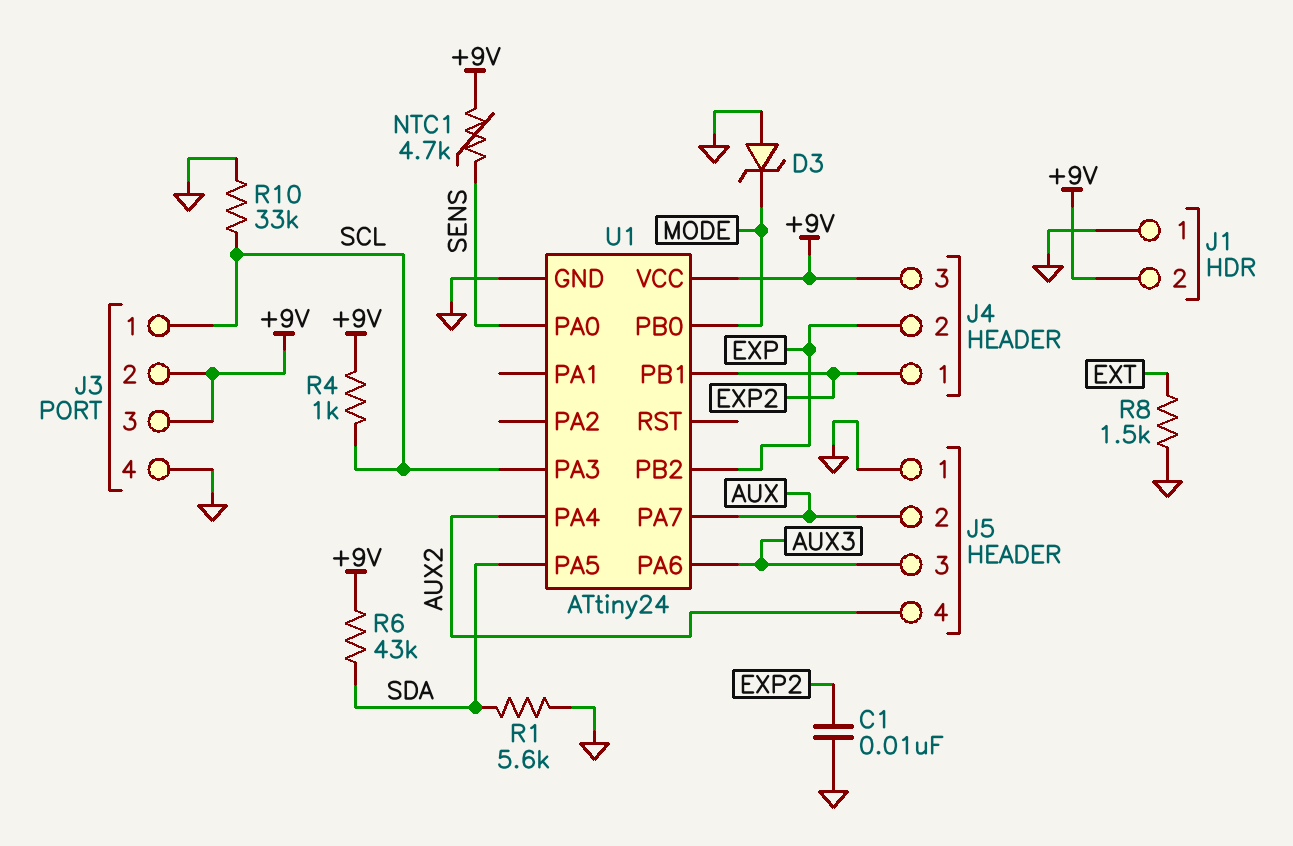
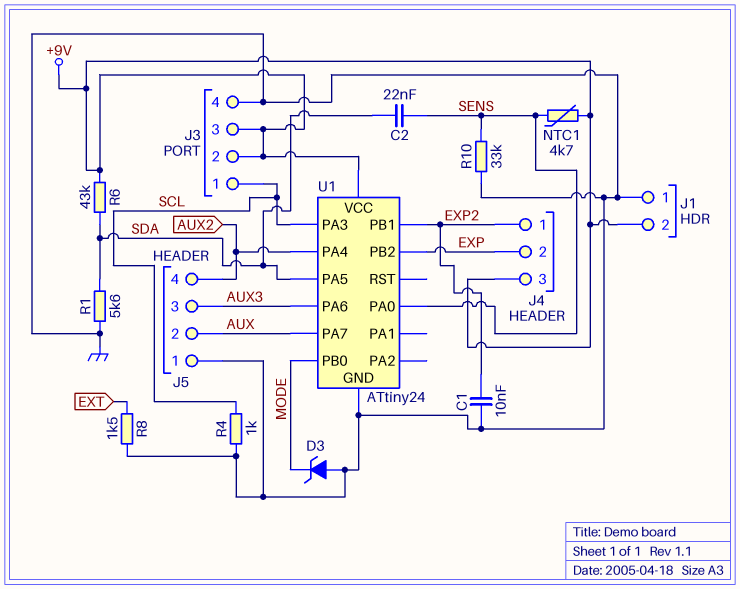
C2: none -> 22nF (SDA, SENS)
R4: 1k (+9V, SCL) -> 1k (GND, SCL)
R10: 33k (GND, SCL) -> 33k (GND, SENS)

